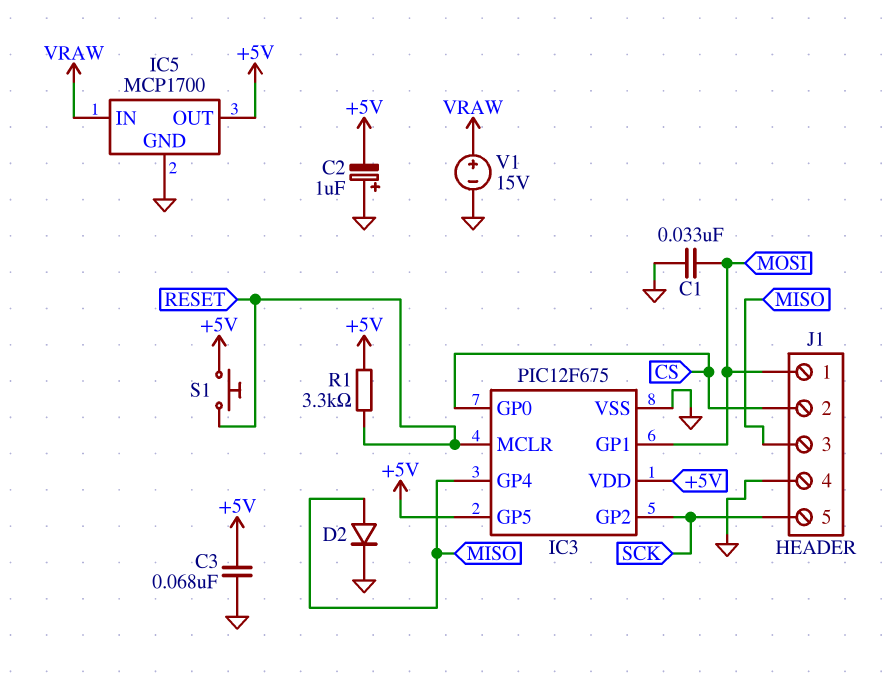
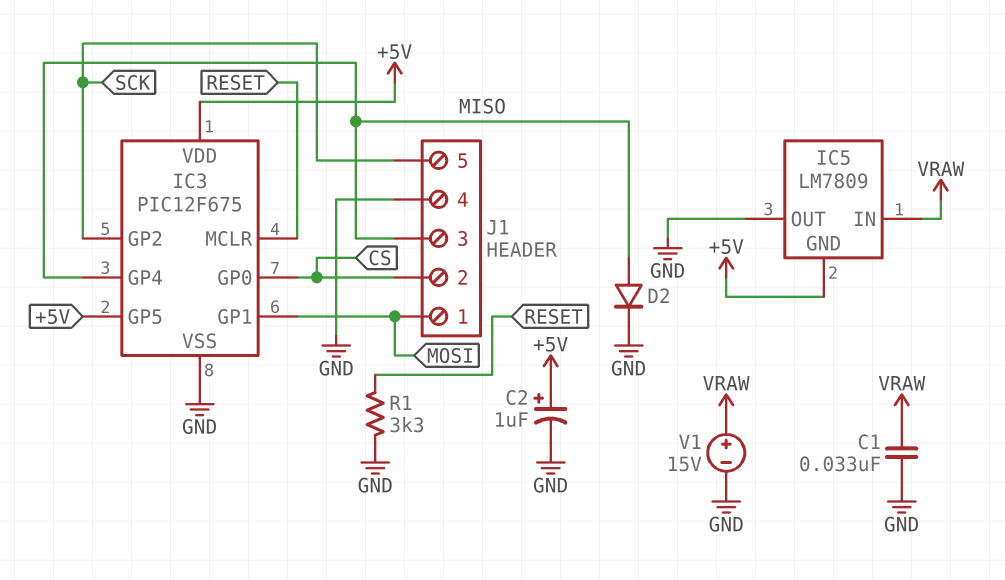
C1: 33nF (GND, MOSI) -> 33nF (GND, VRAW)
C2: 1uF (plus GND, minus +5V) -> 1uF (plus +5V, minus GND)
C3: 68nF (+5V, GND) -> none
IC5: MCP1700 -> LM7809
IC5 pin GND: GND -> +5V
IC5 pin OUT: +5V -> GND
R1: 3.3k (+5V, RESET) -> 3.3k (GND, RESET)
S1: button (+5V, RESET) -> none

